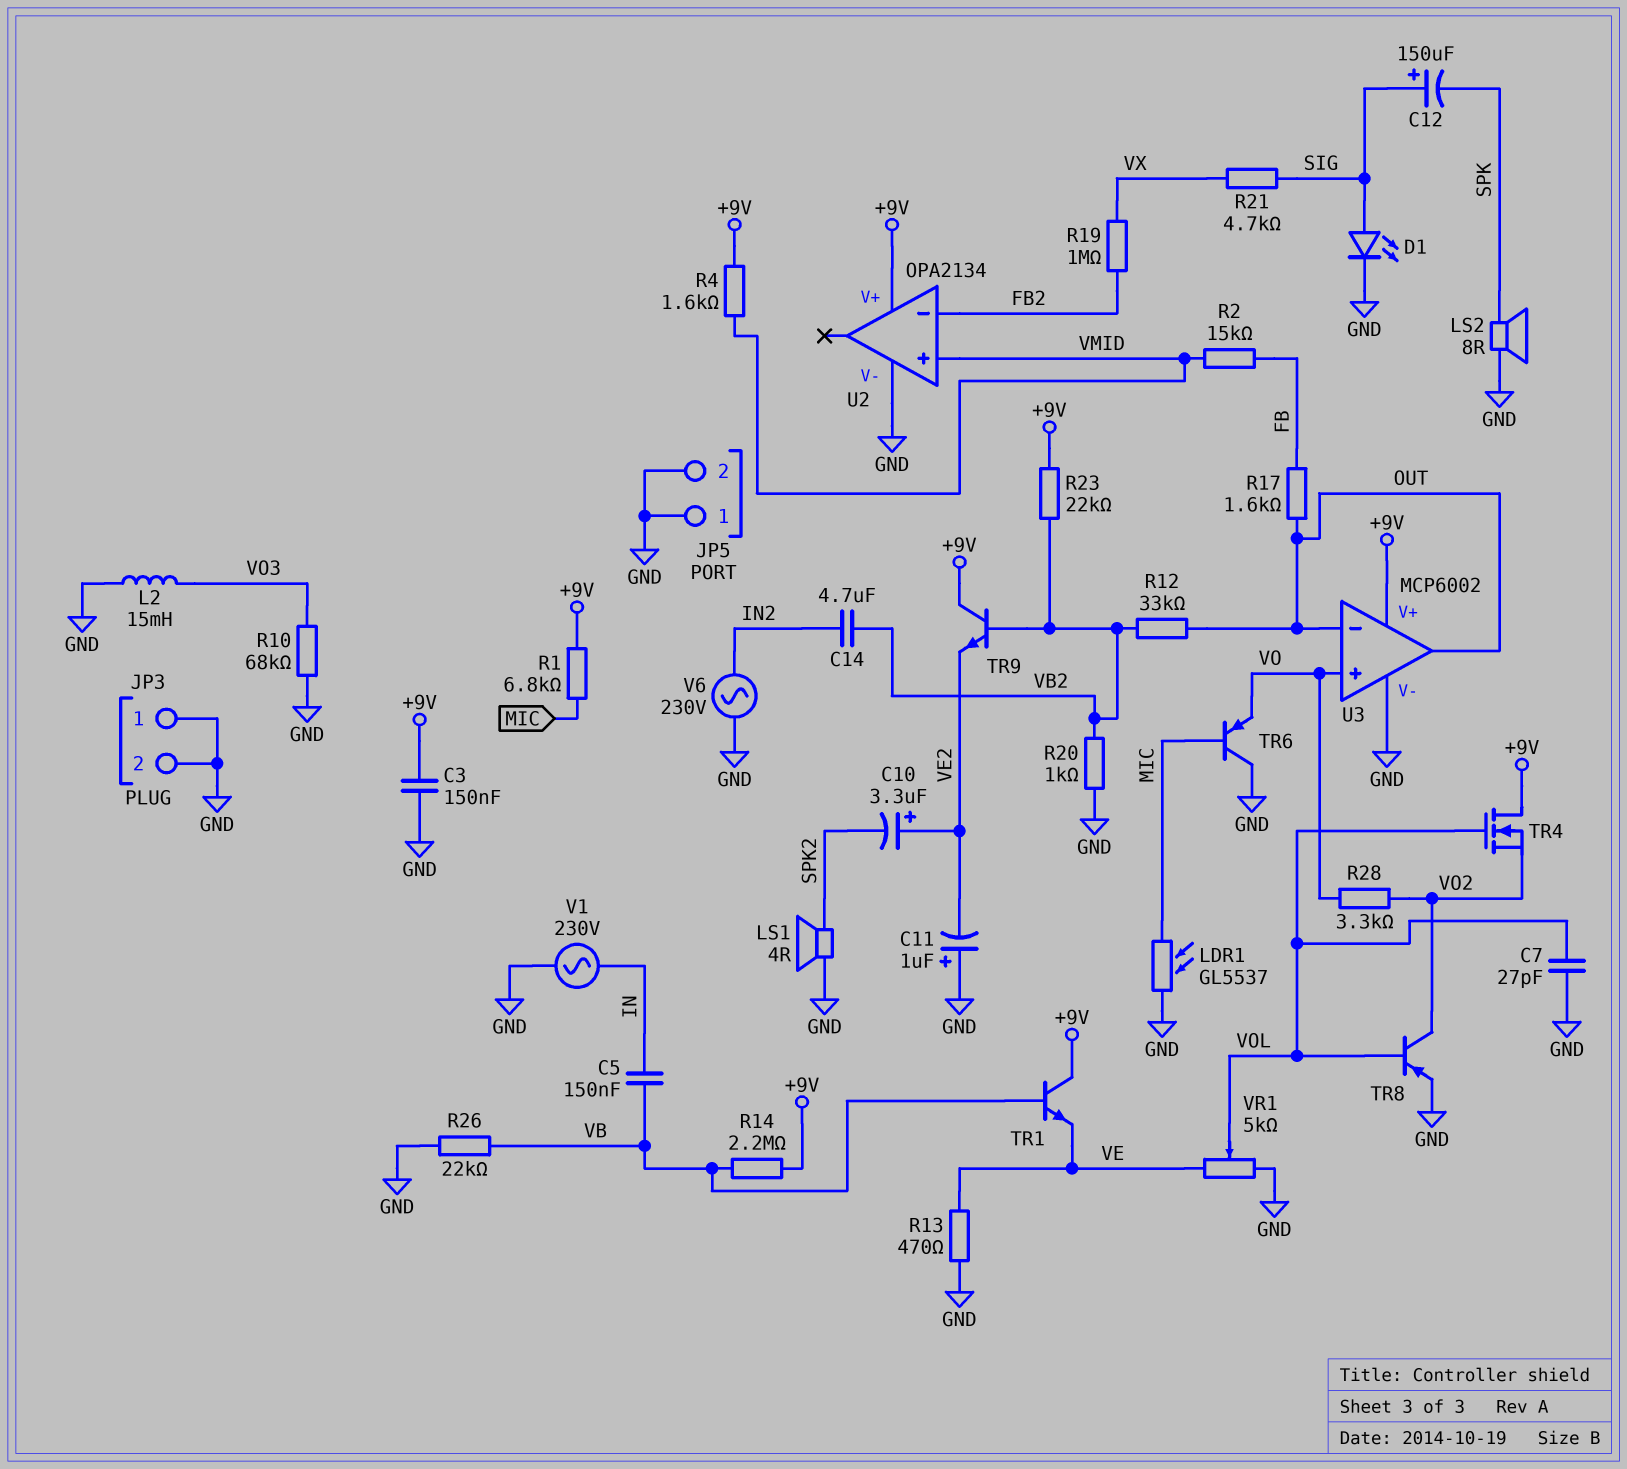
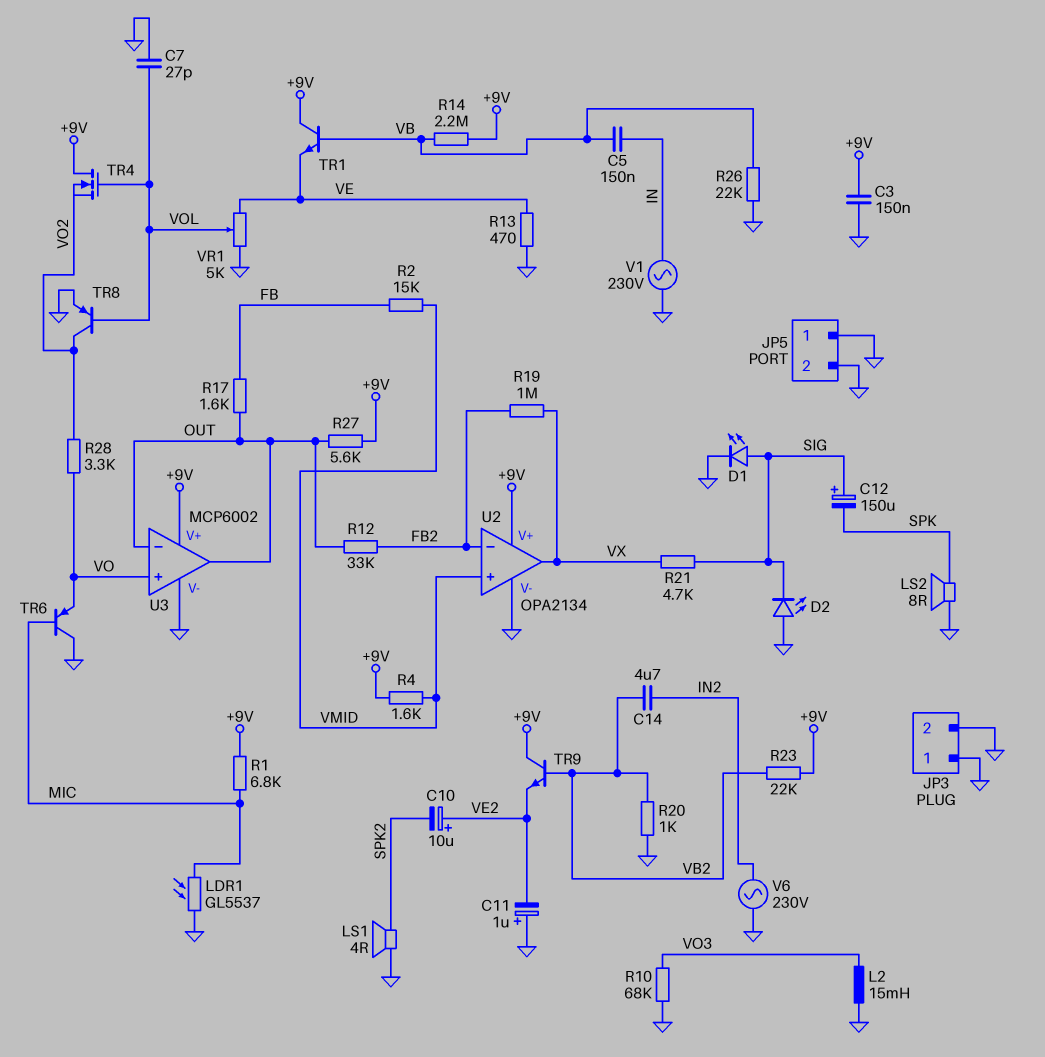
C10: 3.3uF (plus VE2, minus SPK2) -> 10uF (plus VE2, minus SPK2)
D2: none -> LED (A GND, K SIG)
R12: 33k (OUT, VB2) -> 33k (FB2, OUT)
R27: none -> 5.6k (+9V, OUT)
U2 pin out: none -> VX

